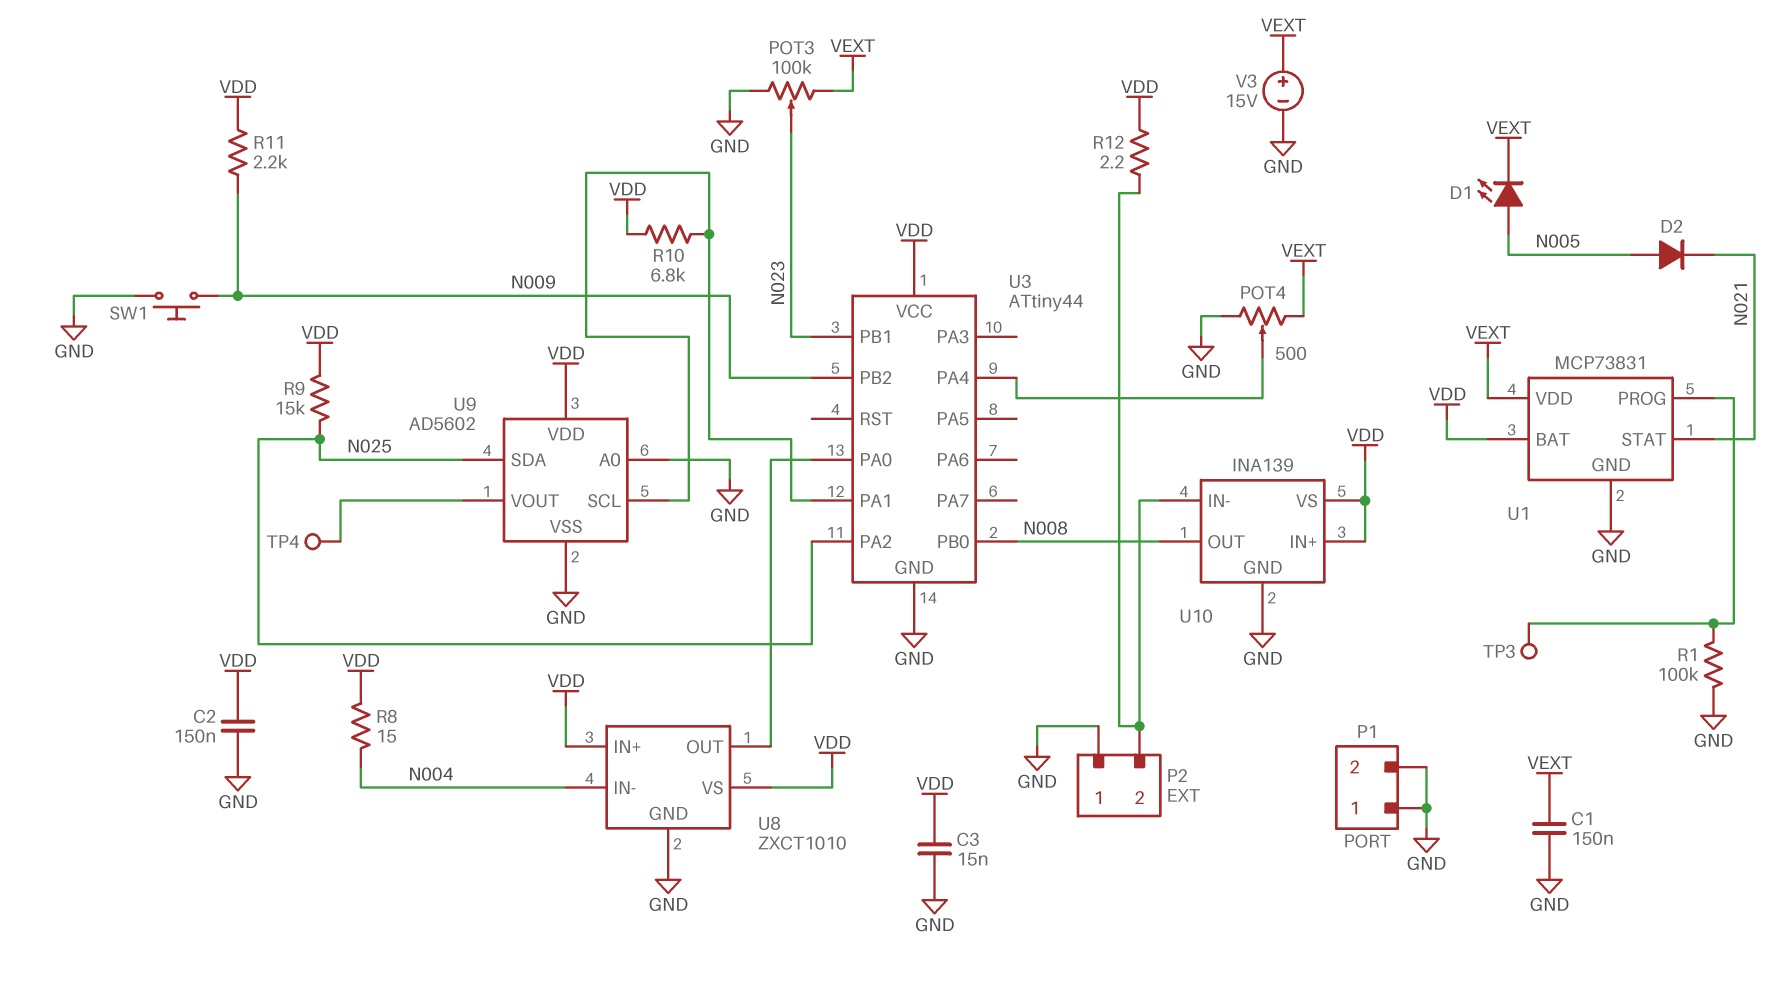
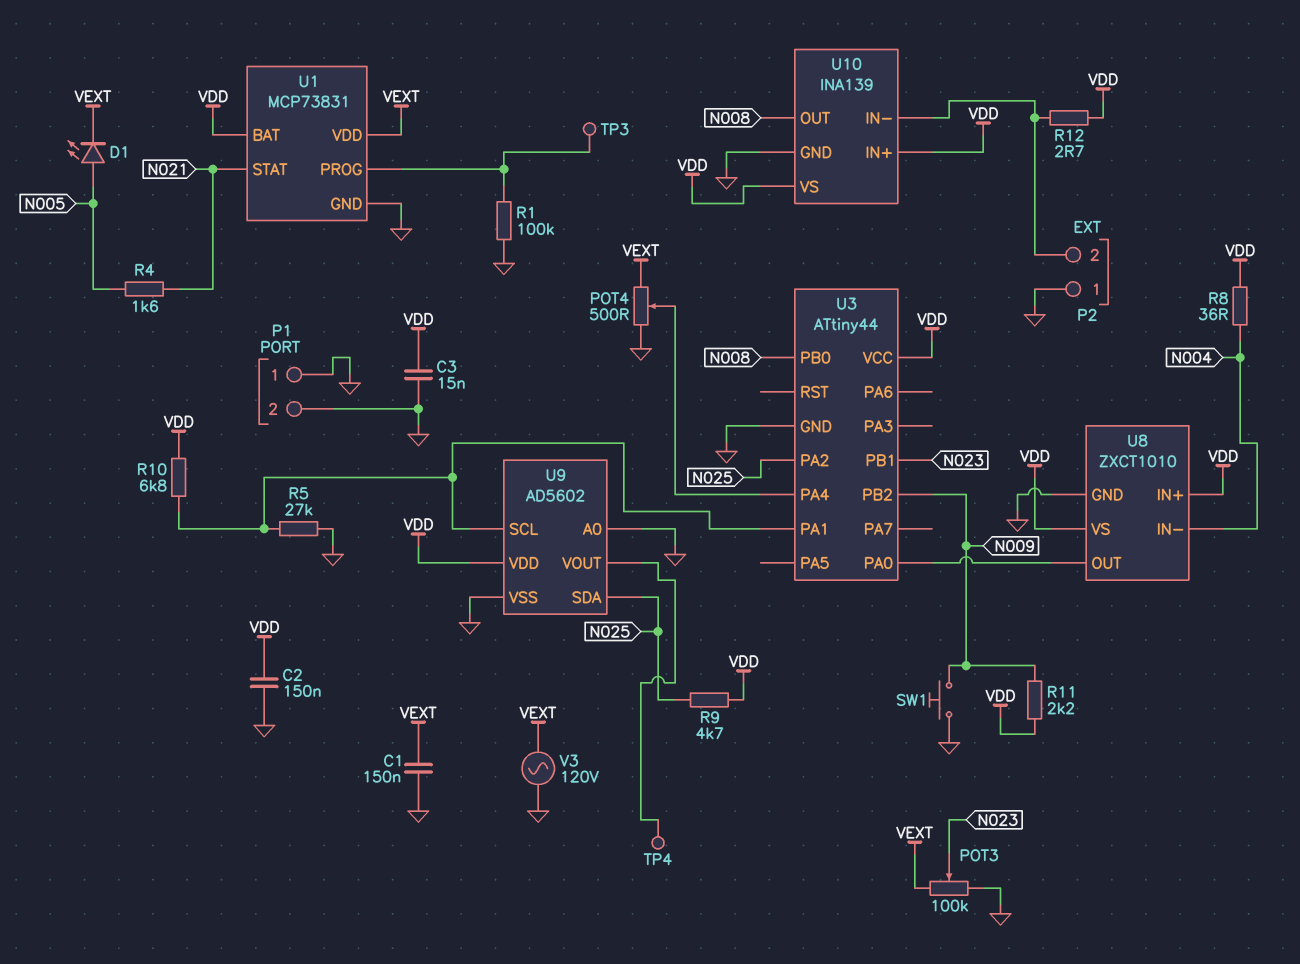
D2: diode (A N005, K N021) -> none
R4: none -> 1.6k (N005, N021)
R5: none -> 27k (GND, U3/PA1)
R8: 15 (N004, VDD) -> 36 (N004, VDD)
R9: 15k (N025, VDD) -> 4.7k (N025, VDD)
R12: 2.2 (P2/2, VDD) -> 2.7 (P2/2, VDD)
V3: 15V (plus VEXT, minus GND) -> AC 120V (GND, VEXT)

